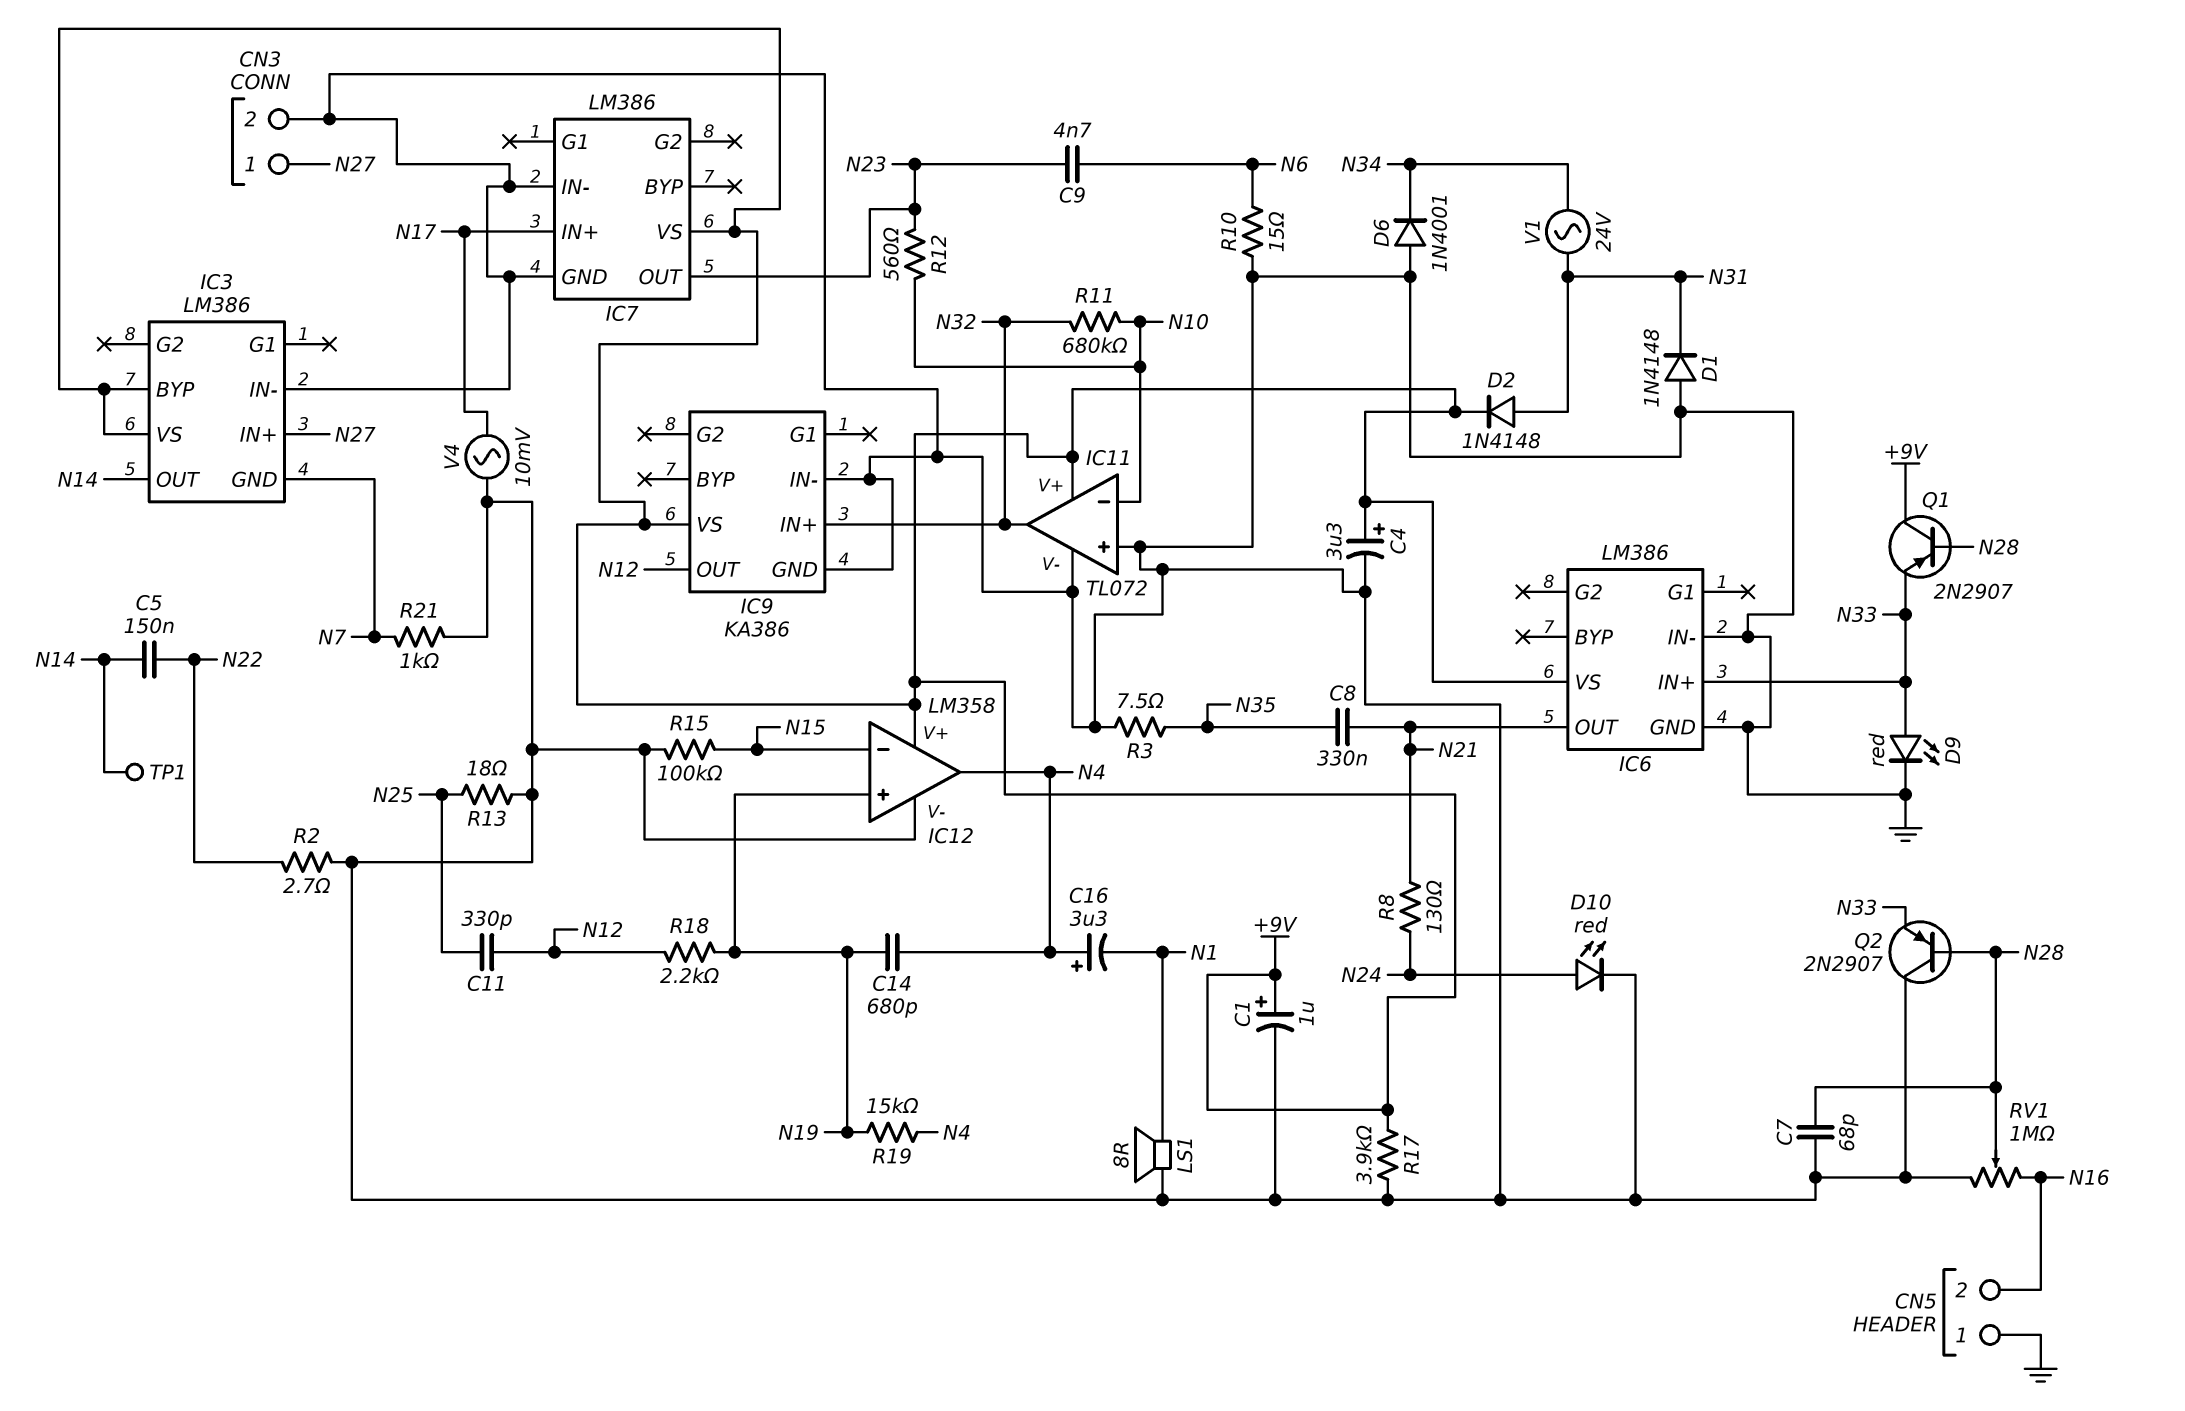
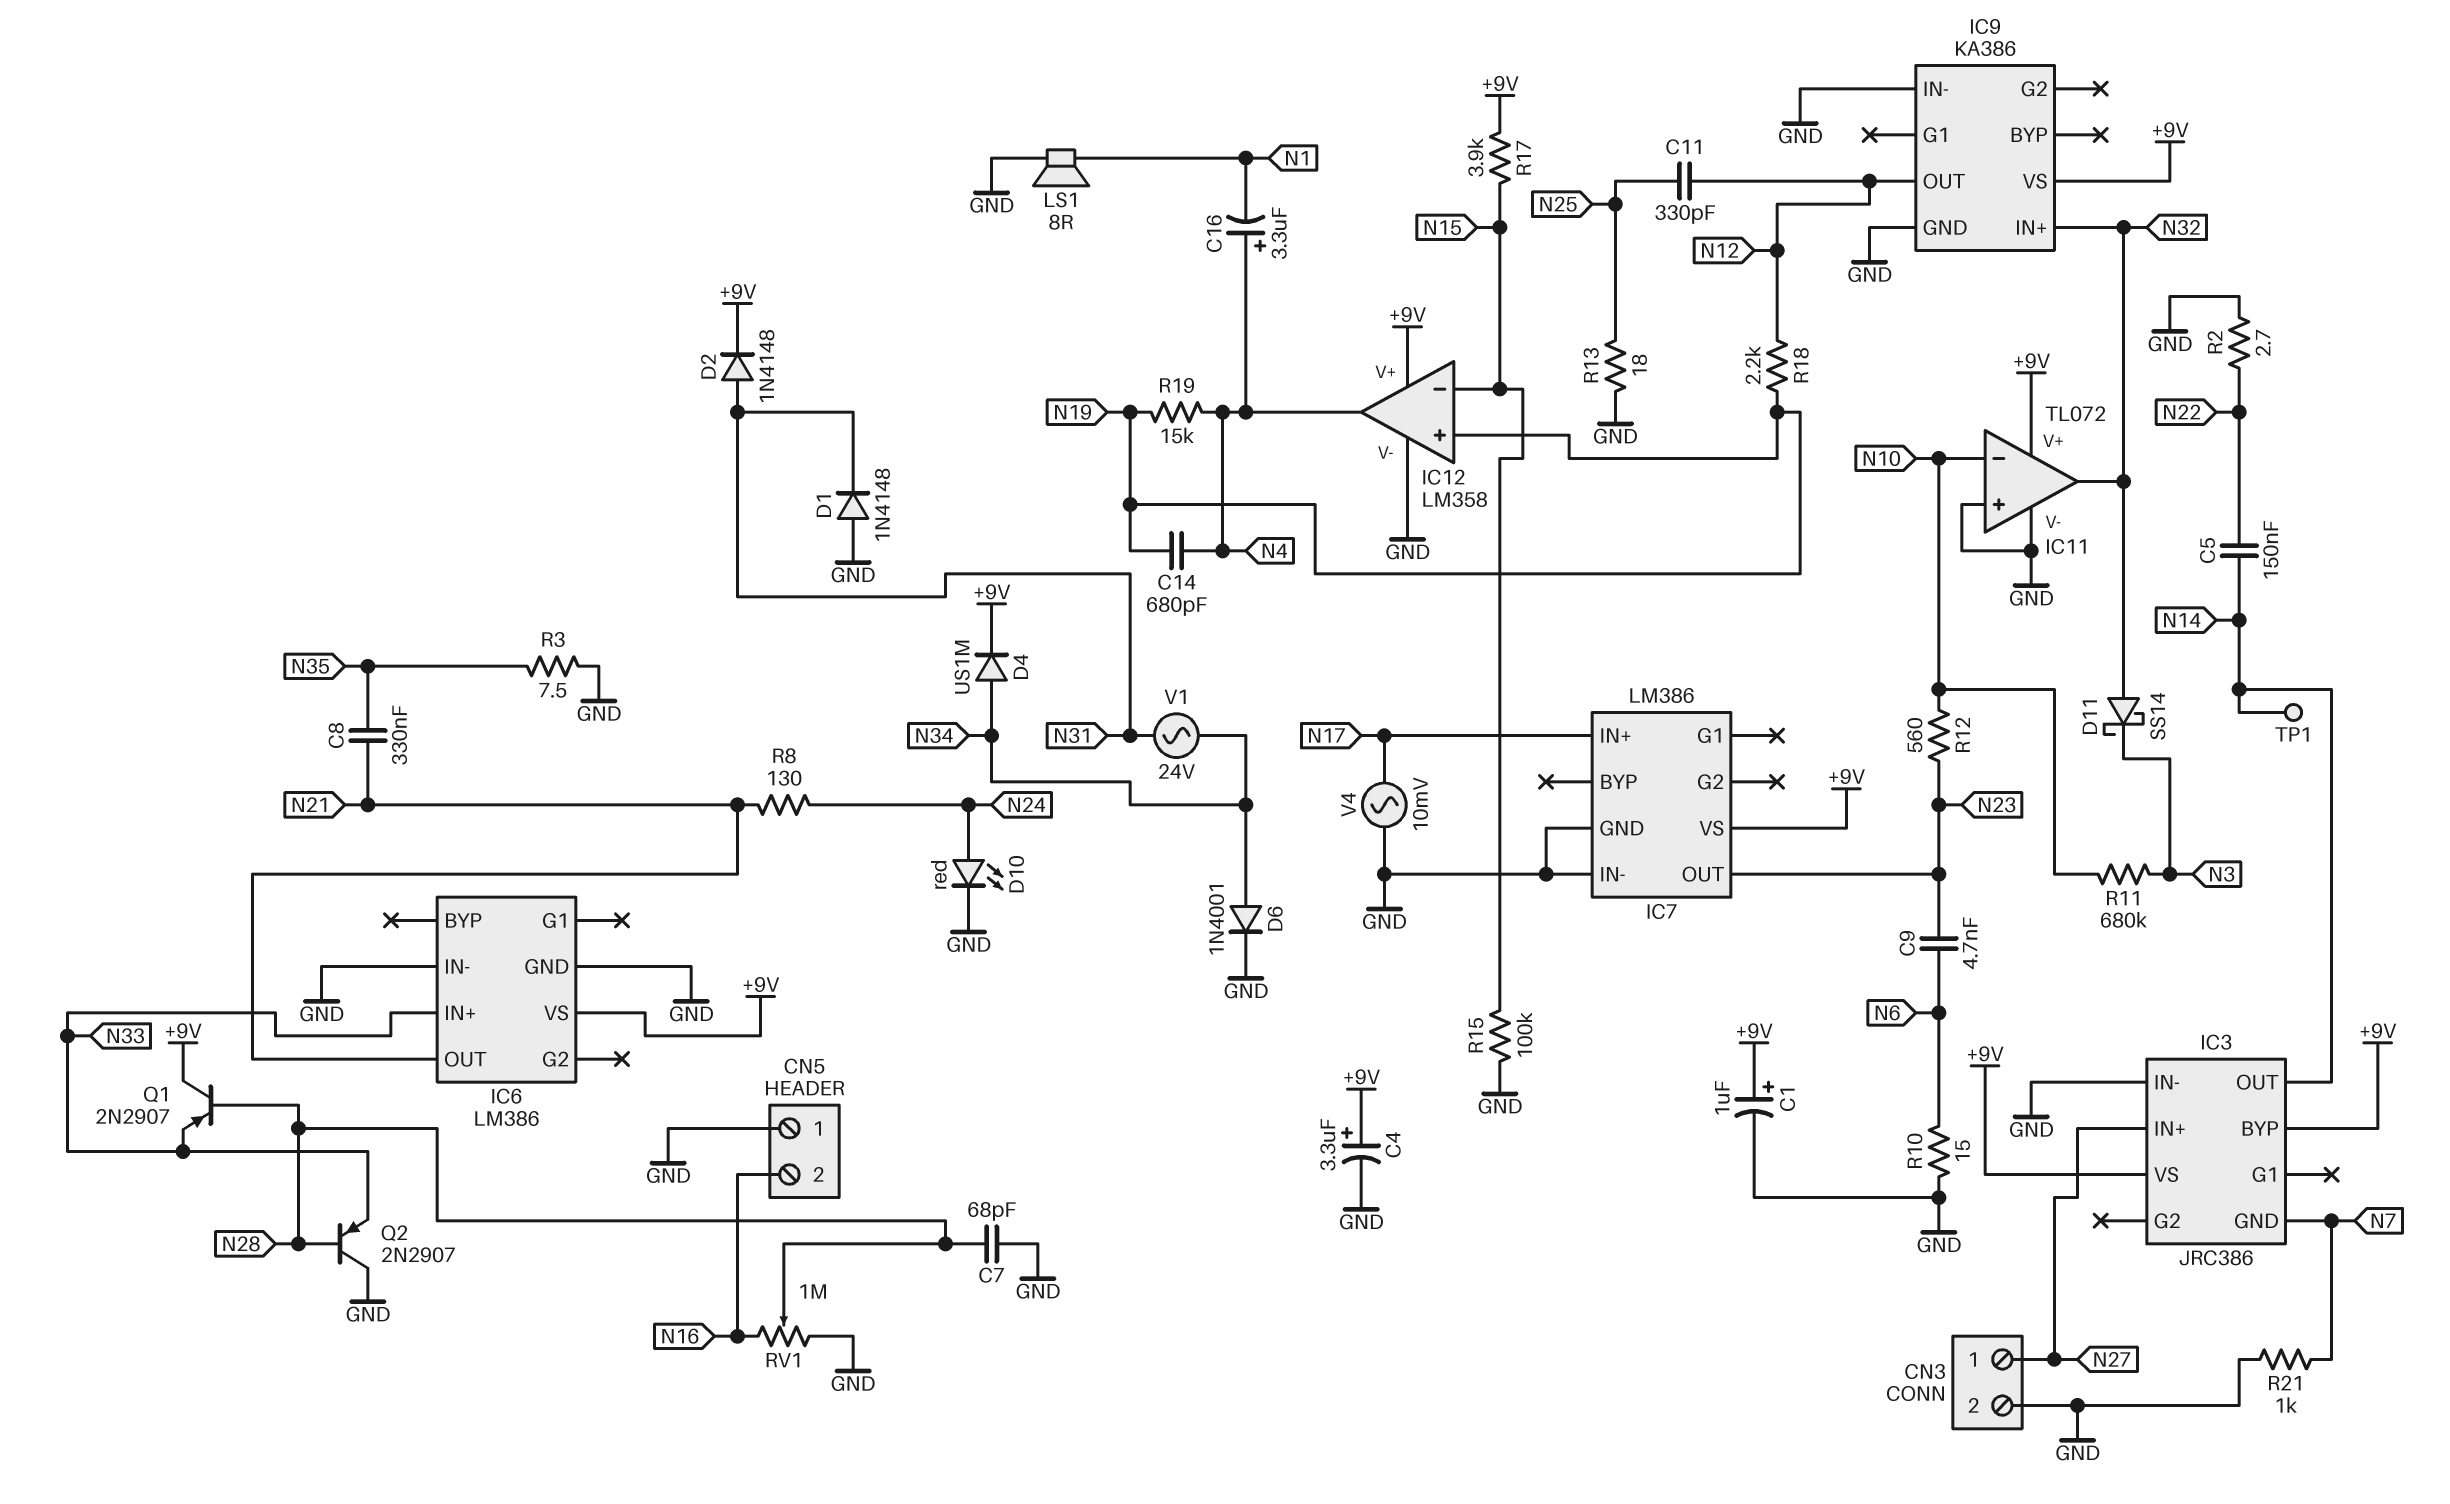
D4: none -> diode US1M (A N34, K +9V)
D6: diode 1N4001 (A GND, K N34) -> diode 1N4001 (A N34, K GND)
D9: LED red (A N33, K GND) -> none
D11: none -> schottky SS14 (A N32, K N3)
IC3: LM386 -> JRC386
R11: 680k (N10, N32) -> 680k (N3, N10)
R17: 3.9k (+9V, GND) -> 3.9k (+9V, N15)

